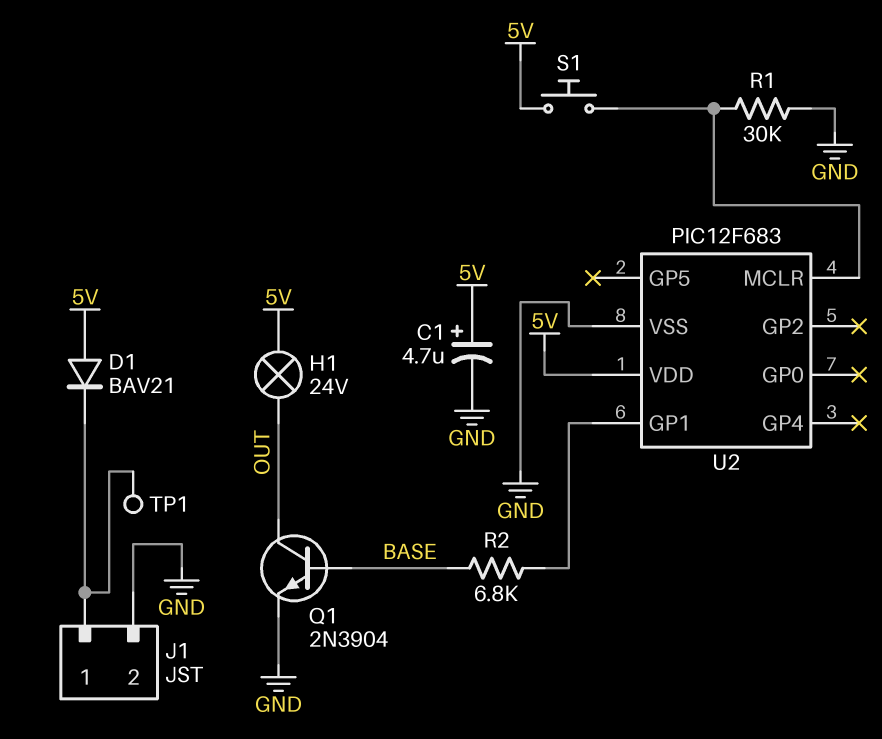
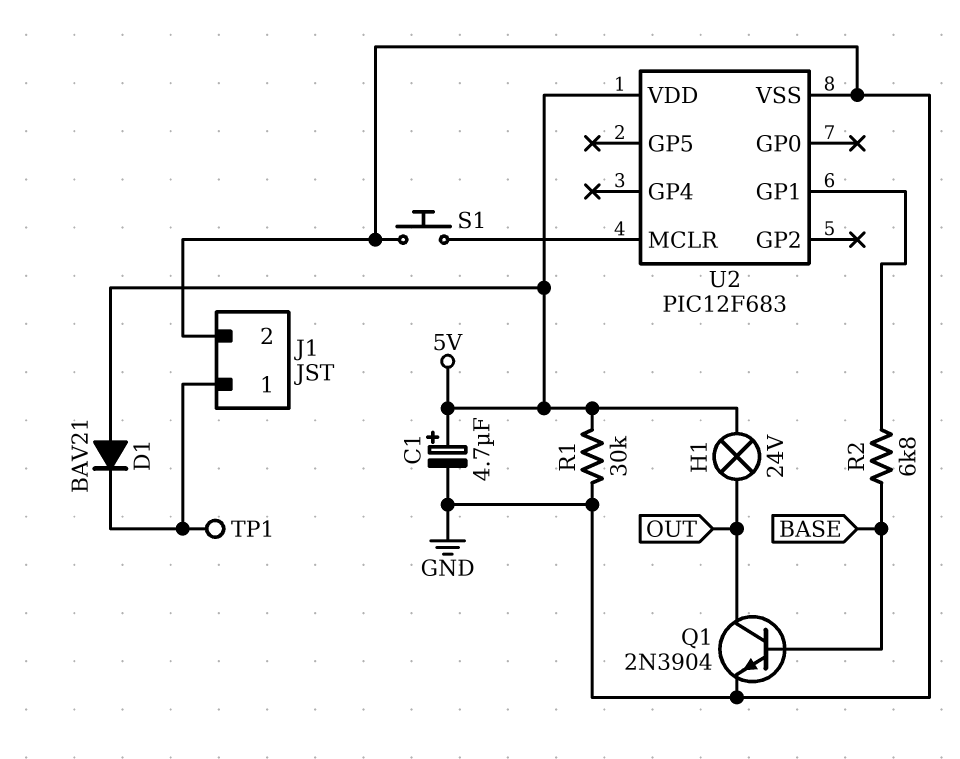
R1: 30k (GND, U2/MCLR) -> 30k (5V, GND)
S1: button (5V, U2/MCLR) -> button (GND, U2/MCLR)

